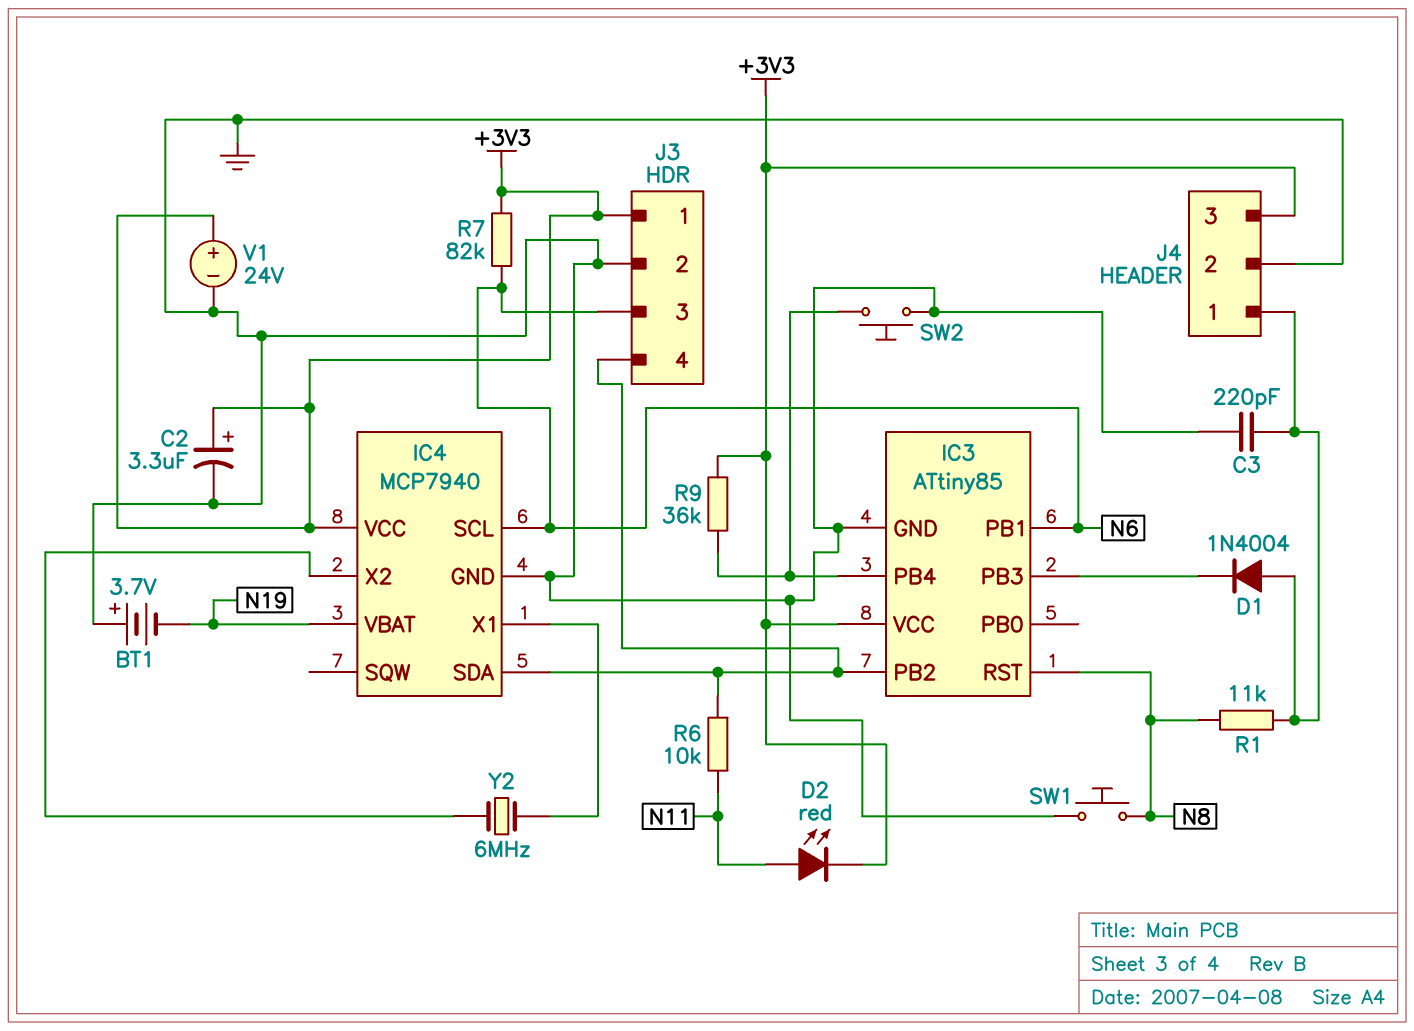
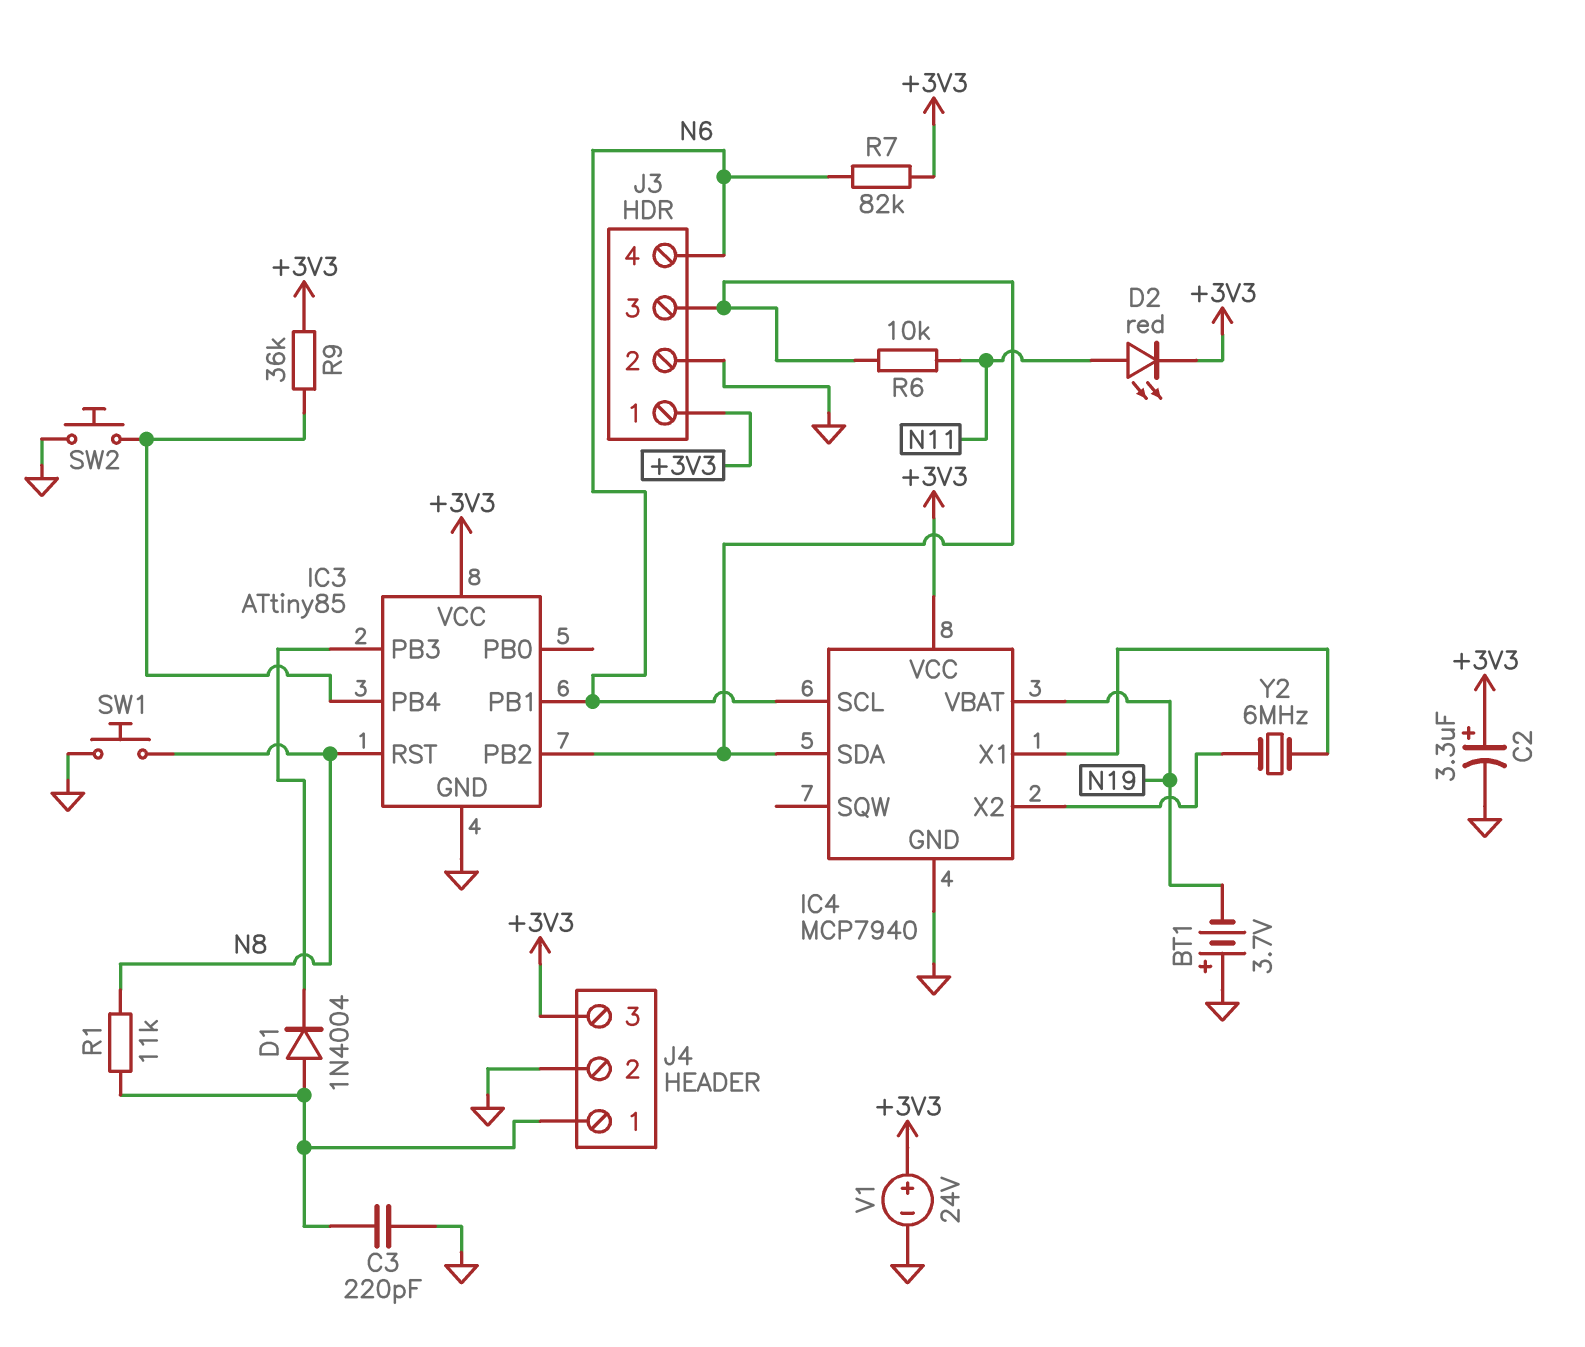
J3 pin 3: N6 -> IC3/PB2
J3 pin 4: IC3/PB2 -> N6

